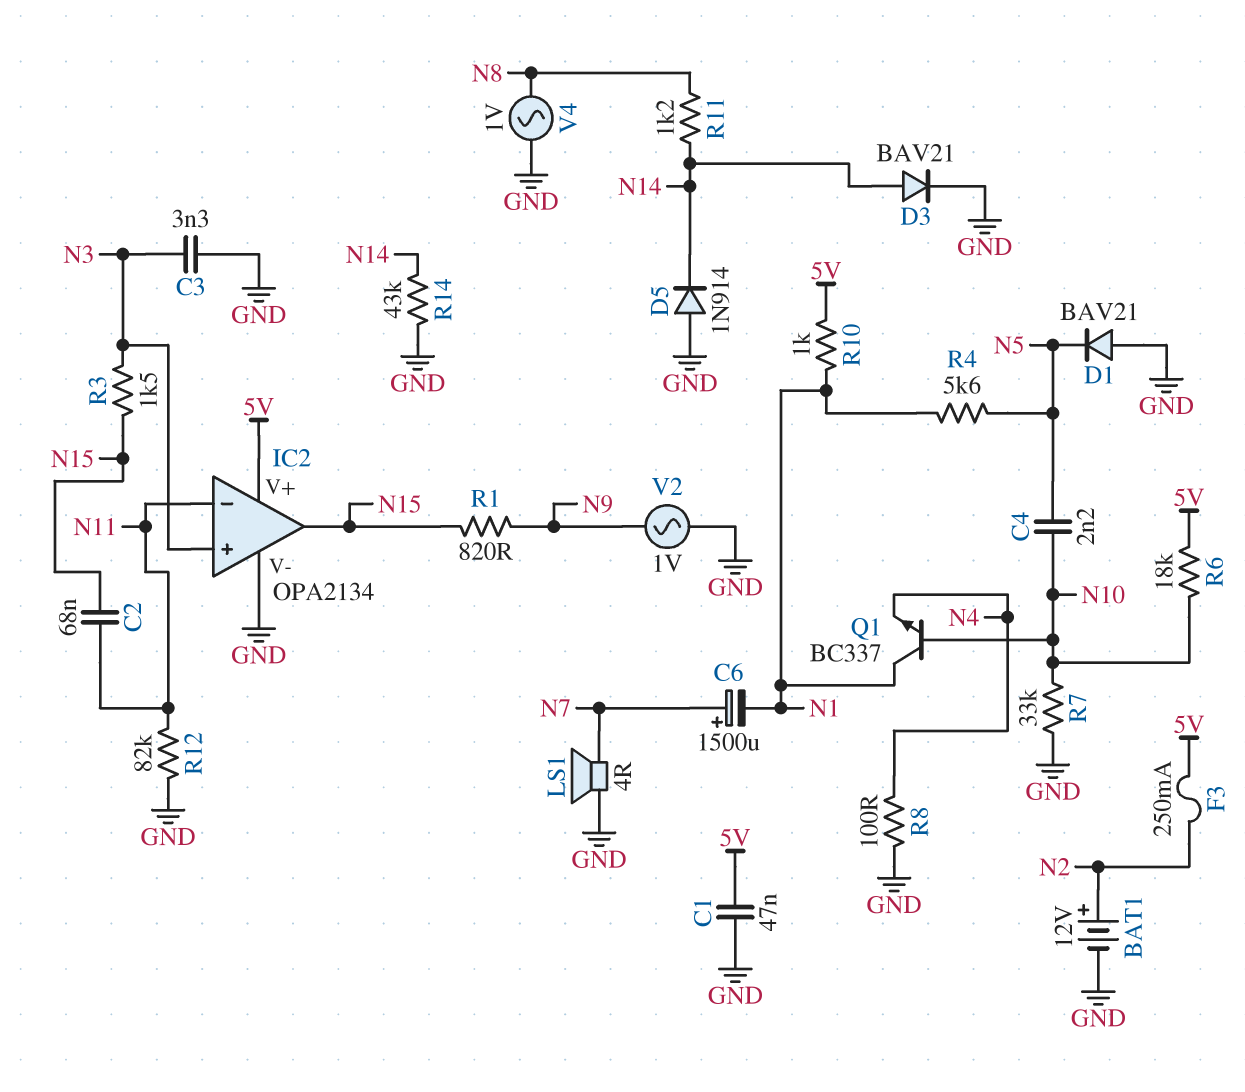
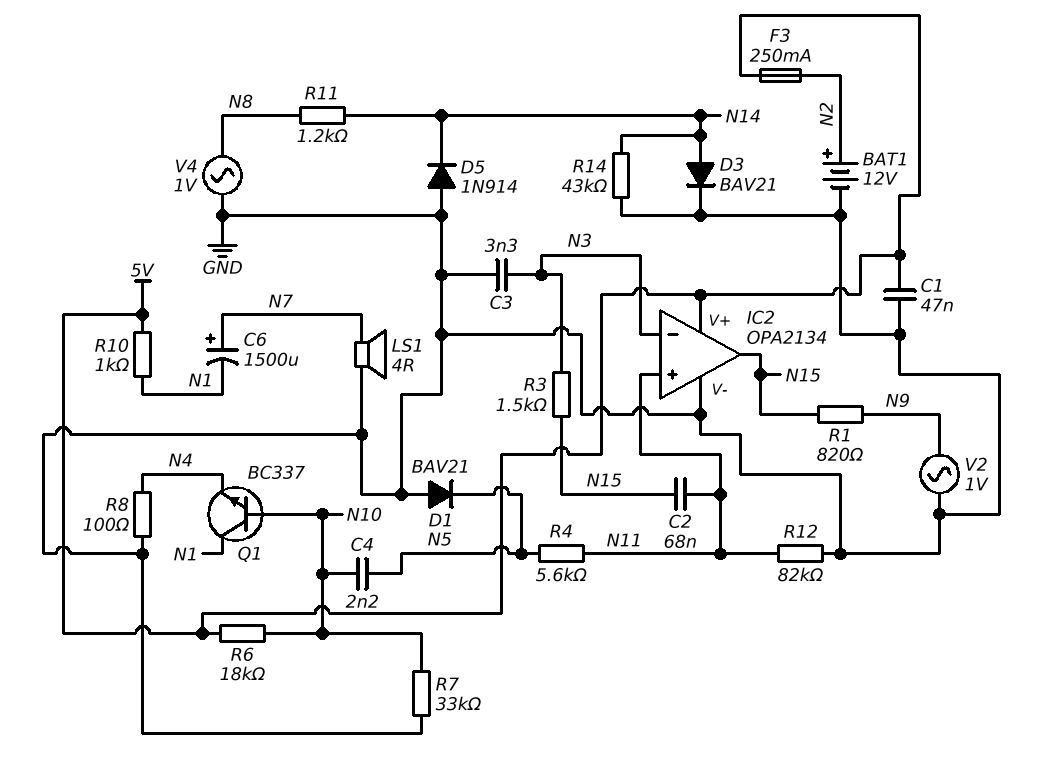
IC2 pin in+: N3 -> N11
IC2 pin in-: N11 -> N3
R4: 5.6k (N1, N5) -> 5.6k (N5, N11)

